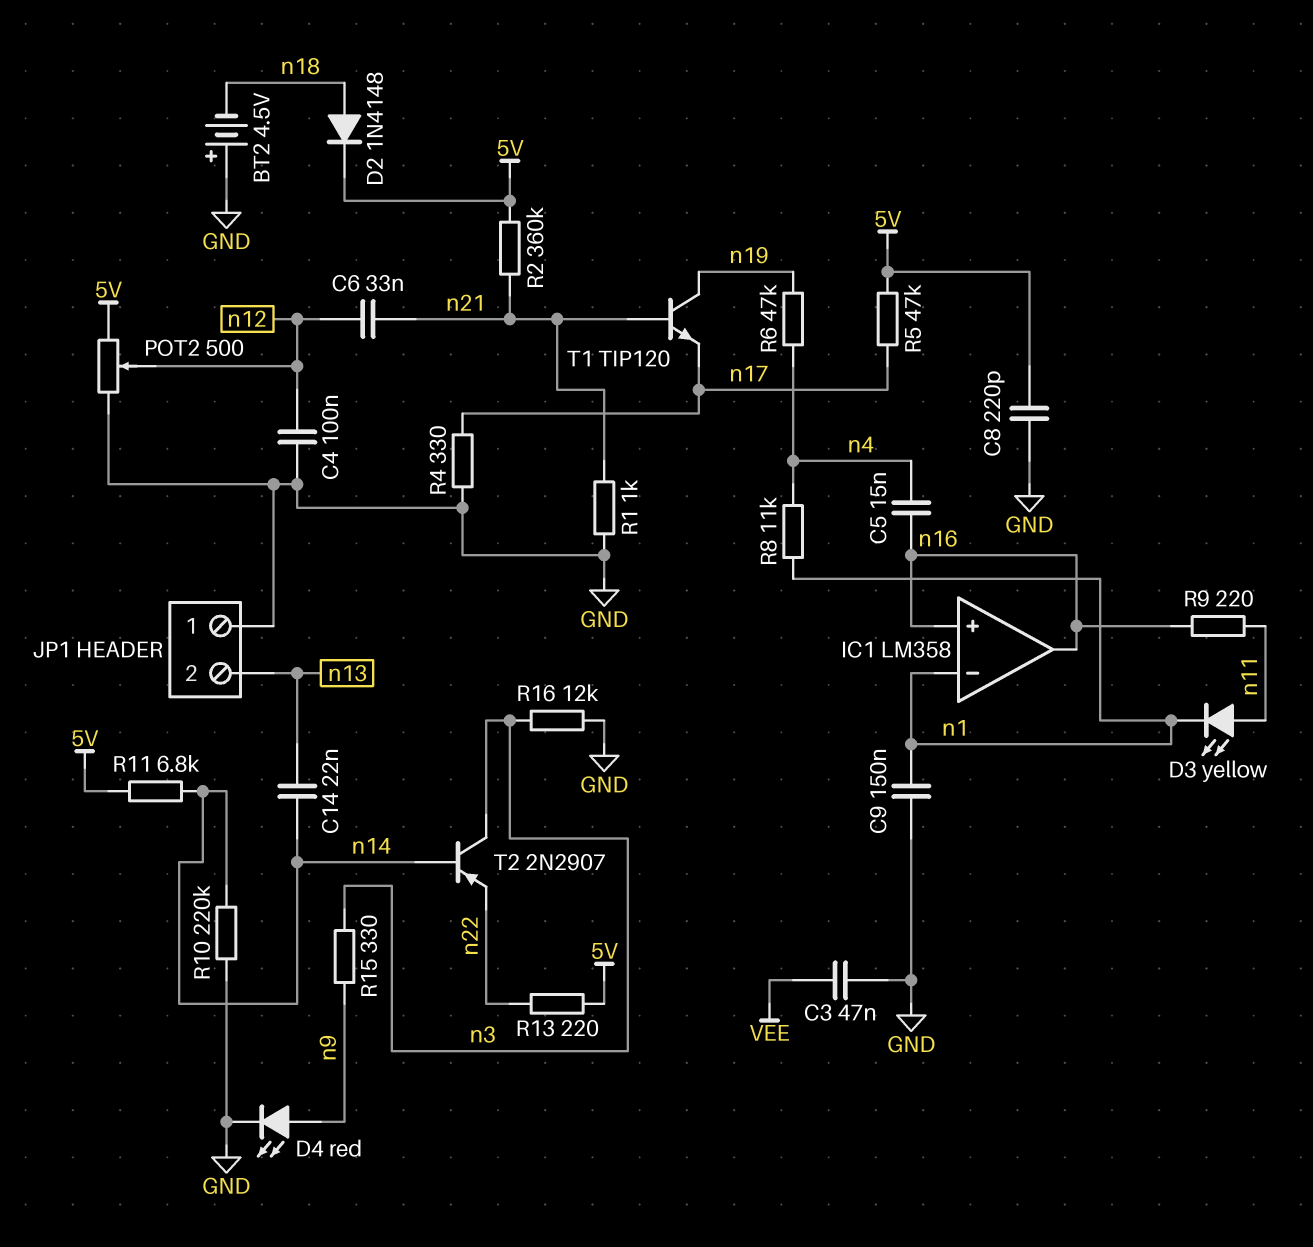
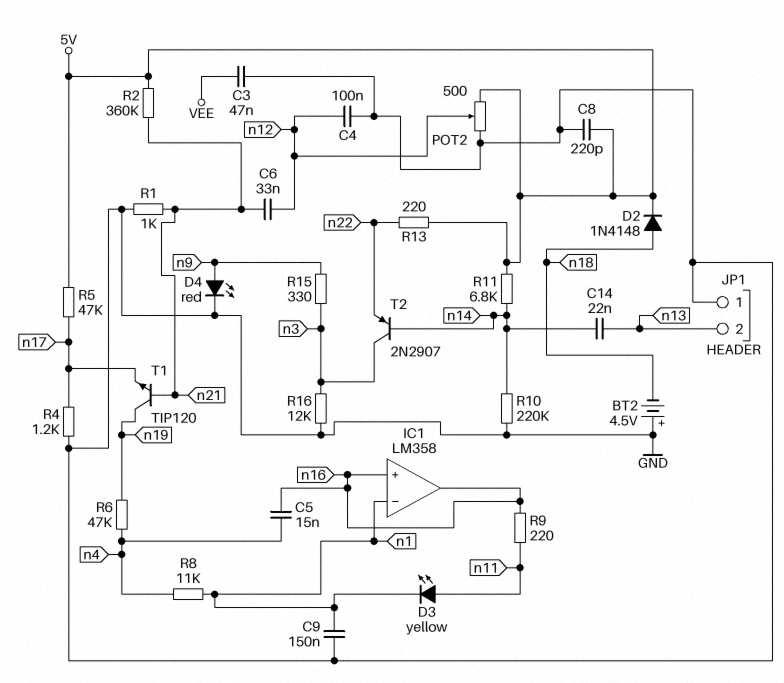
R4: 330 (GND, n17) -> 1.2k (GND, n17)

